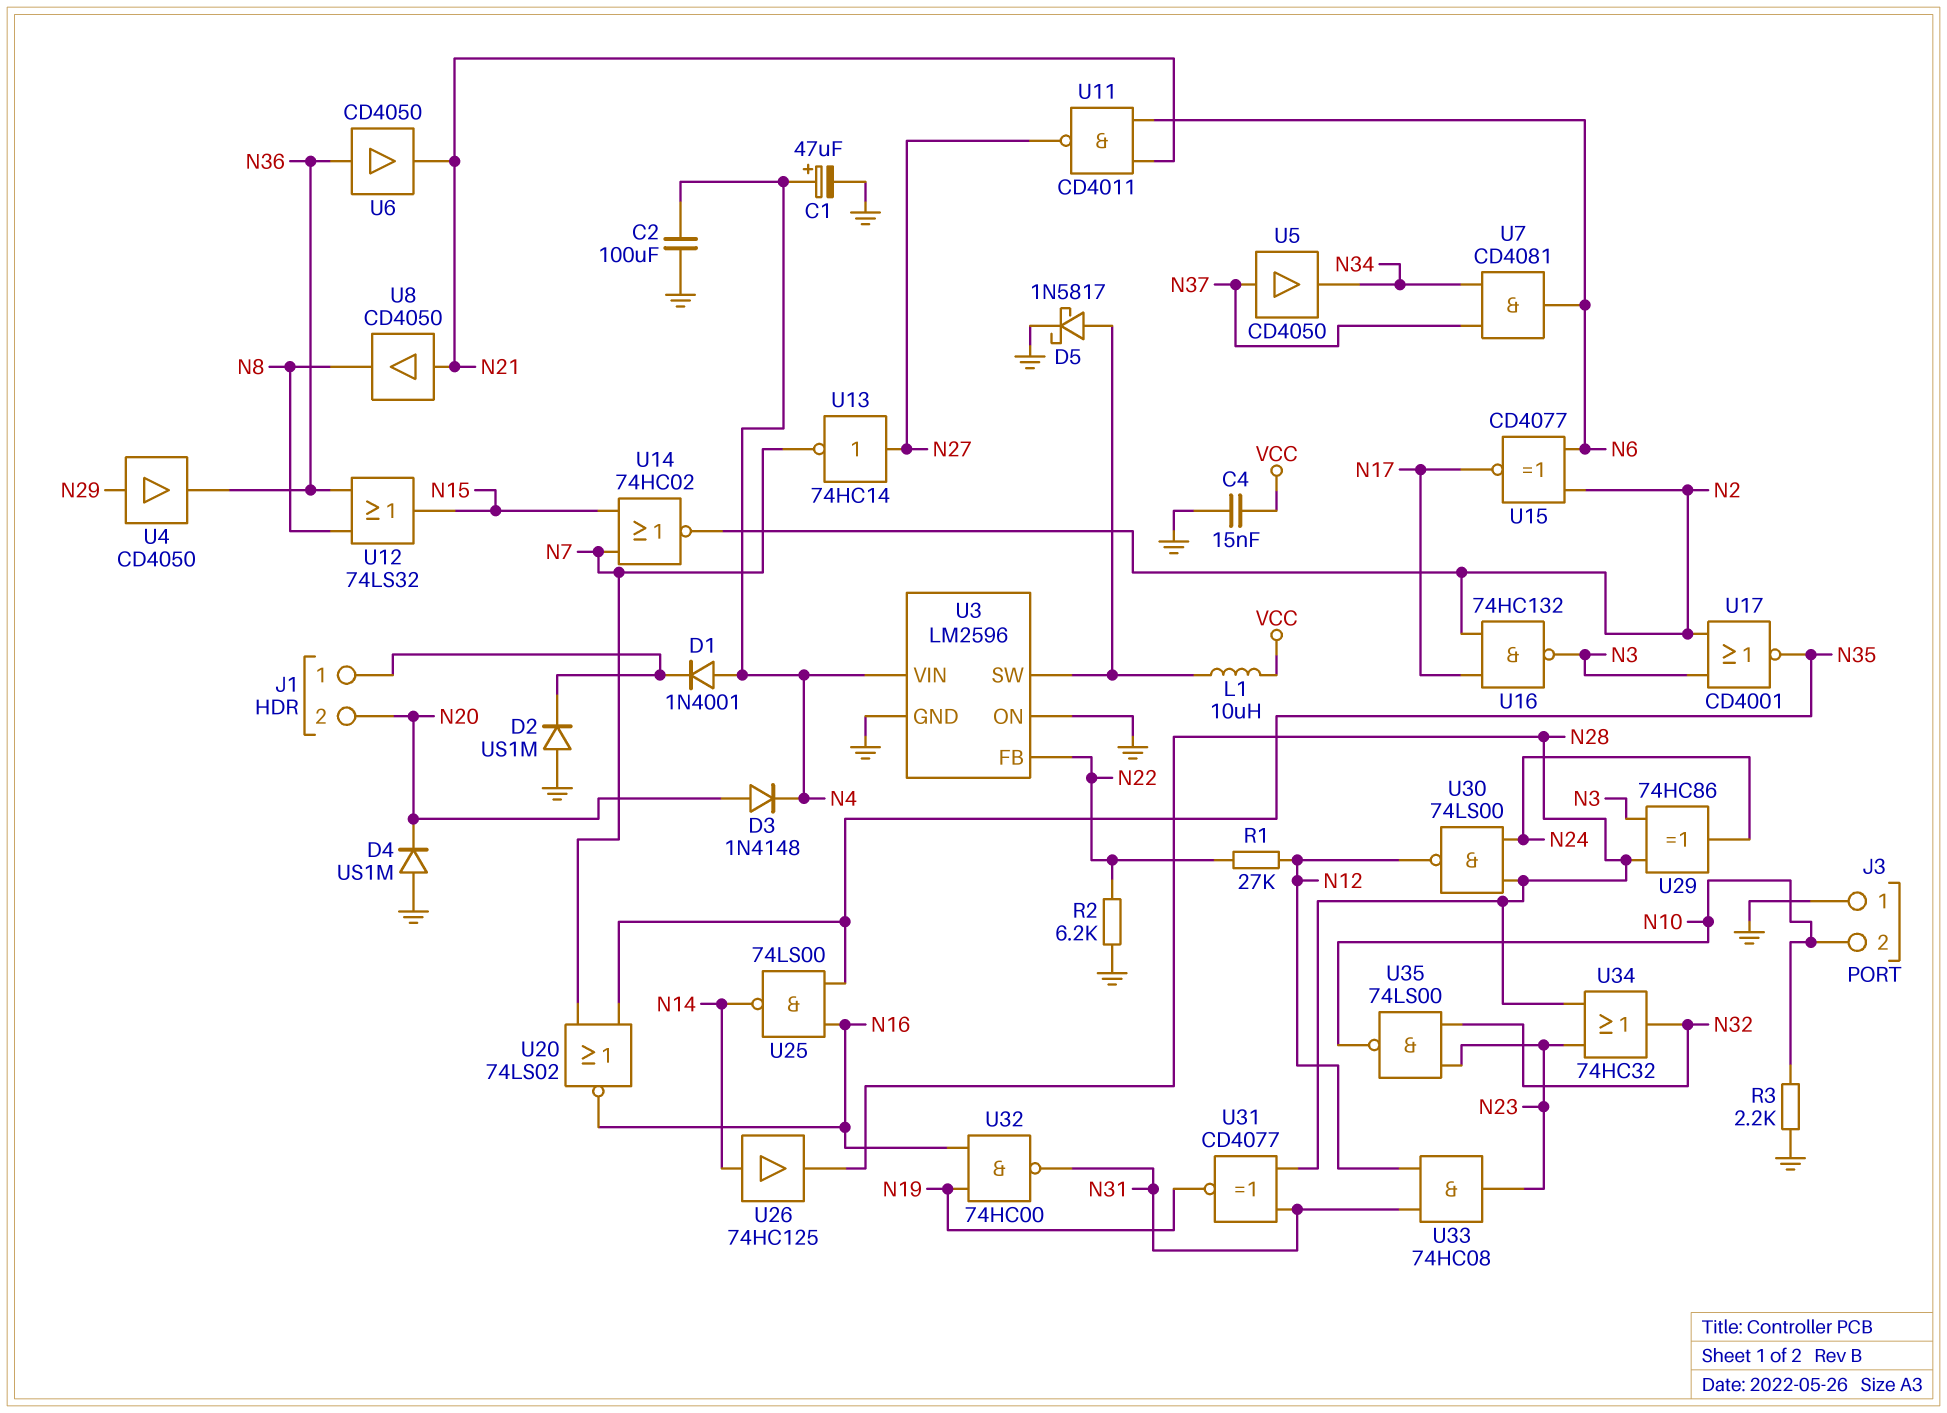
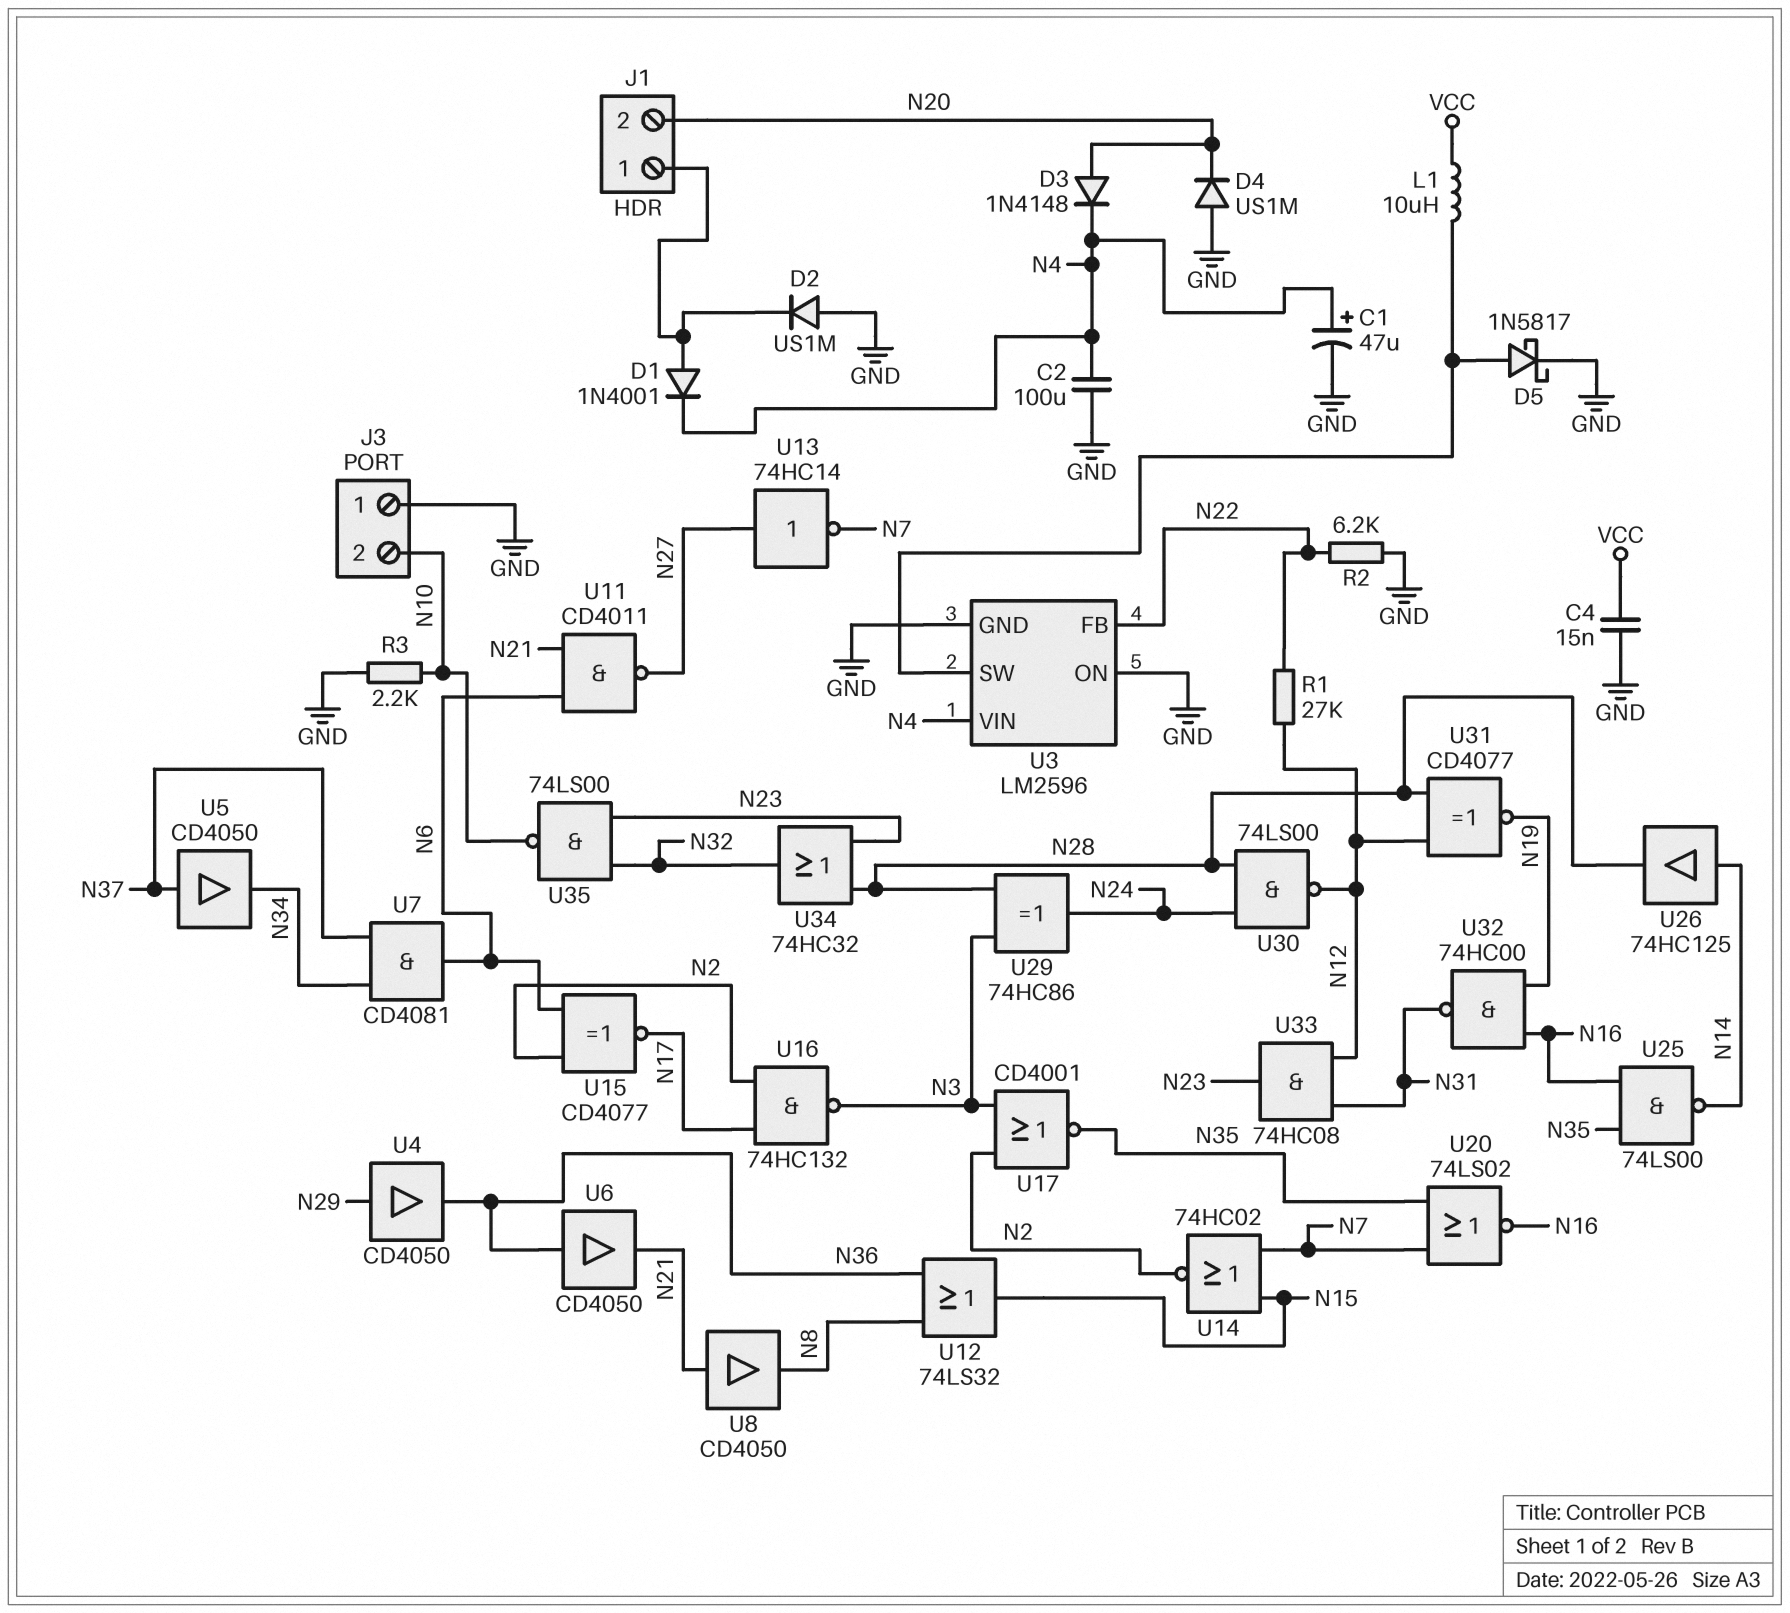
D1: diode 1N4001 (A N4, K J1/1) -> diode 1N4001 (A J1/1, K N4)
U31: XNOR CD4077 (in N28, in N31, out N19) -> XNOR CD4077 (in N12, in N28, out N19)

